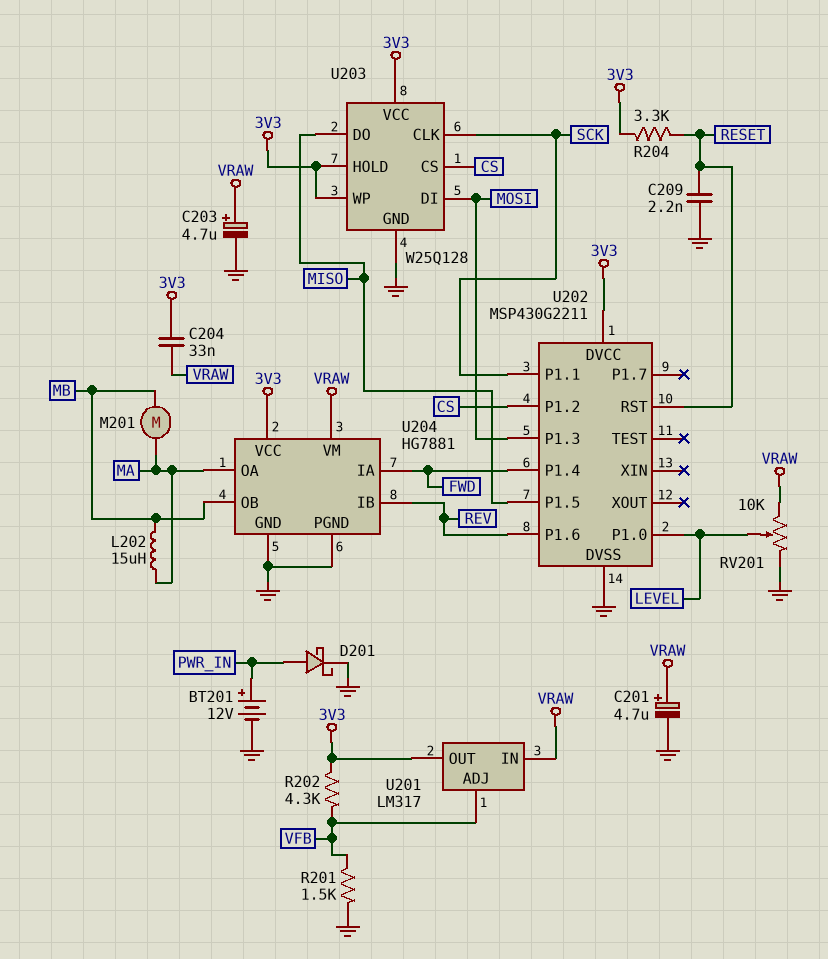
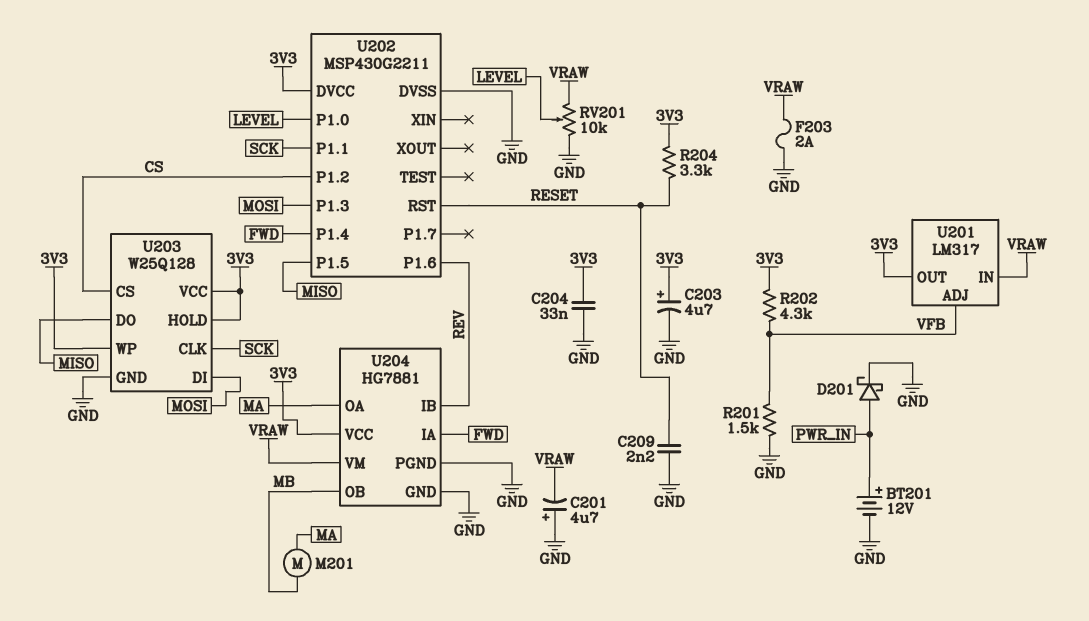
C201: 4.7uF (plus VRAW, minus GND) -> 4.7uF (plus GND, minus VRAW)
C203: 4.7uF (plus VRAW, minus GND) -> 4.7uF (plus 3V3, minus GND)
C204: 33nF (3V3, VRAW) -> 33nF (3V3, GND)
F203: none -> 2A (GND, VRAW)
L202: 15uH (MA, MB) -> none

